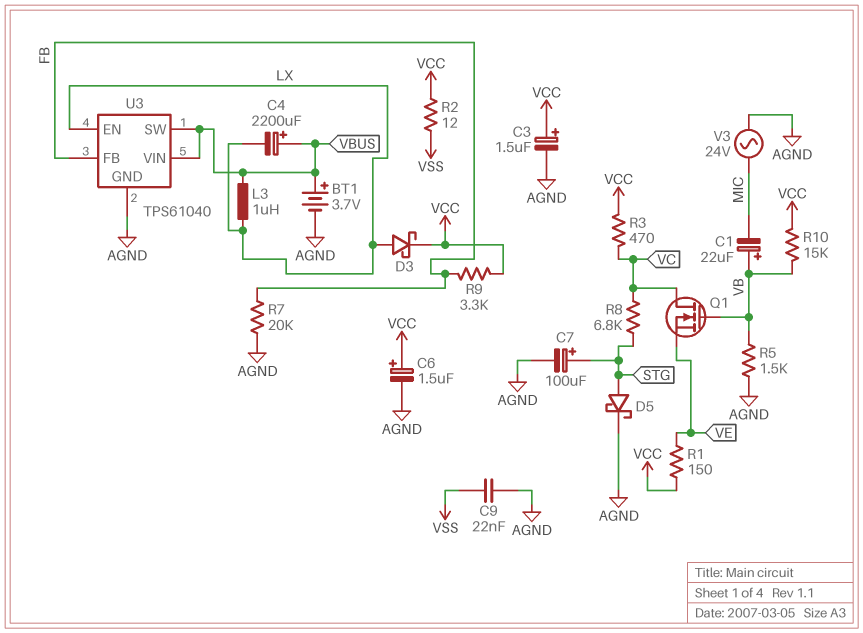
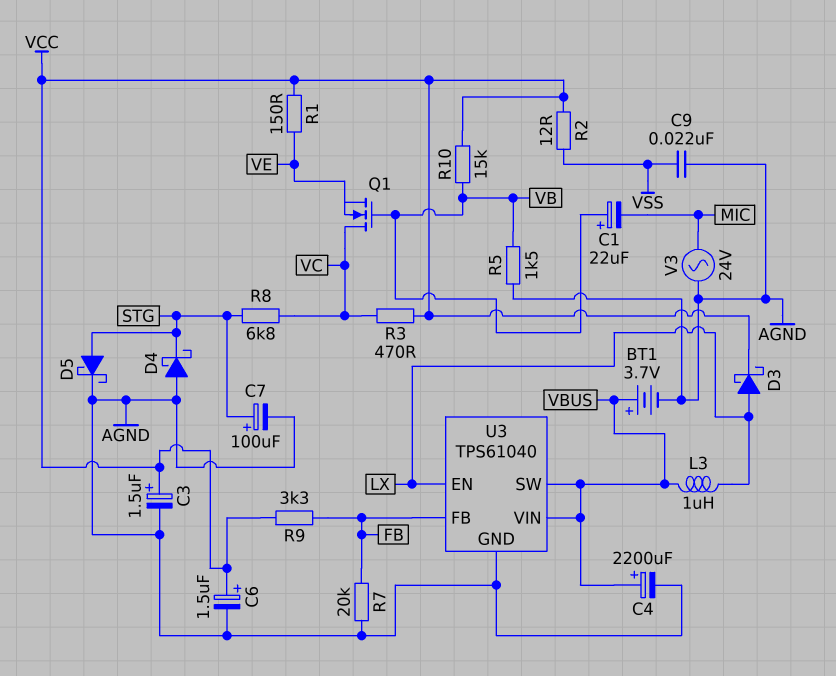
C4: 2200uF (plus VBUS, minus LX) -> 2200uF (plus VBUS, minus AGND)
D4: none -> schottky (A AGND, K STG)

